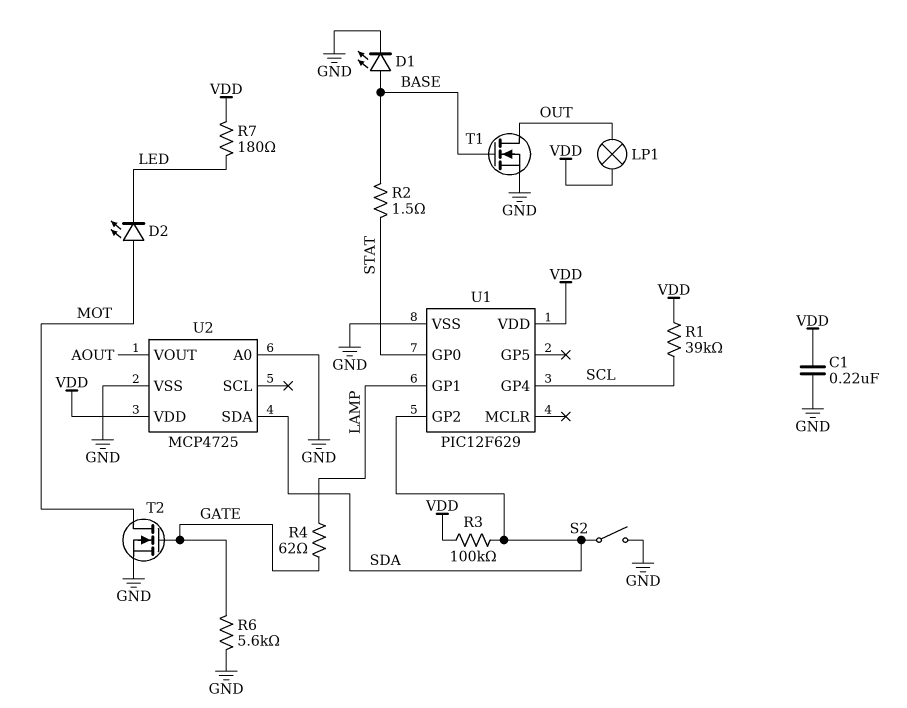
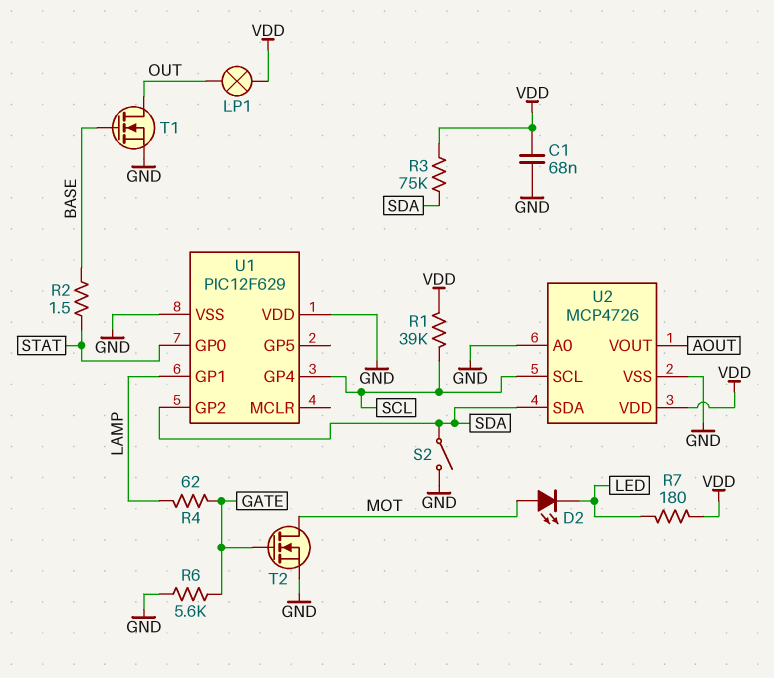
C1: 220nF (GND, VDD) -> 68nF (GND, VDD)
D1: LED (A BASE, K GND) -> none
R3: 100k (SDA, VDD) -> 75k (SDA, VDD)
U1 pin VDD: VDD -> GND
U2: MCP4725 -> MCP4726
U2 pin SCL: none -> SCL

